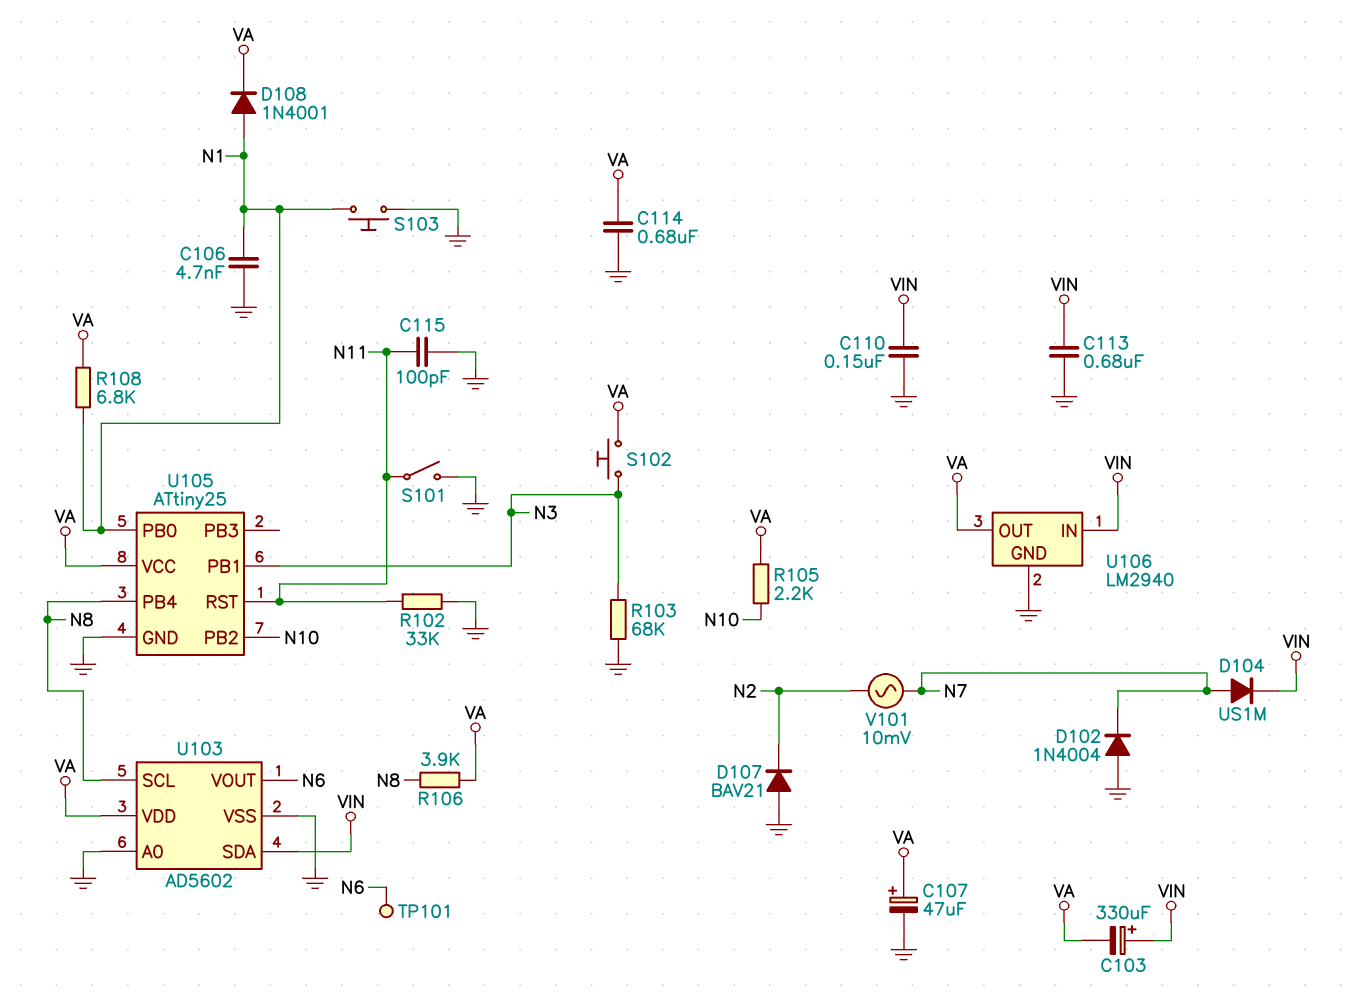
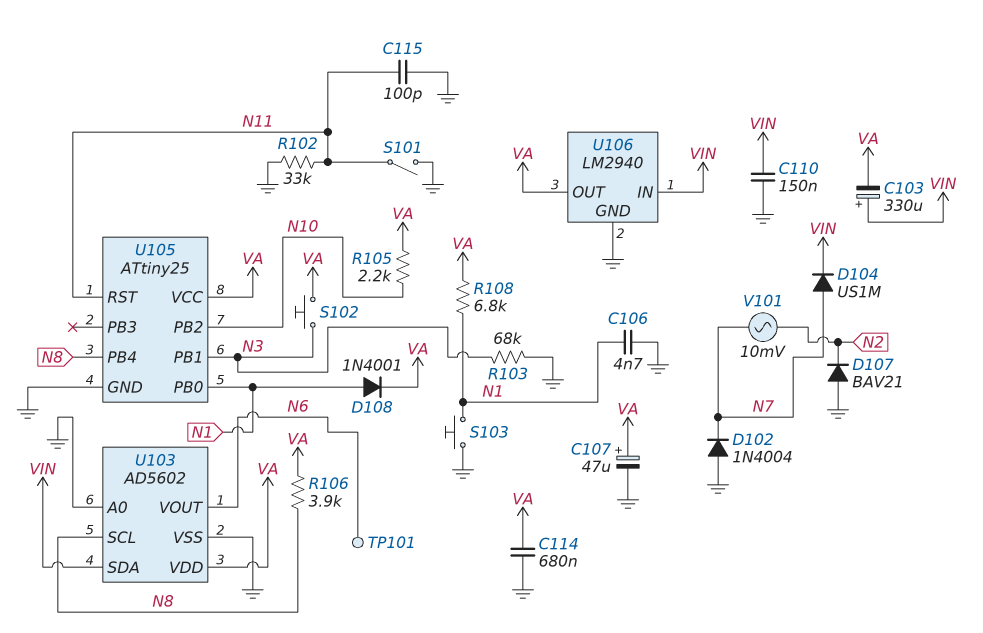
C113: 680nF (GND, VIN) -> none

